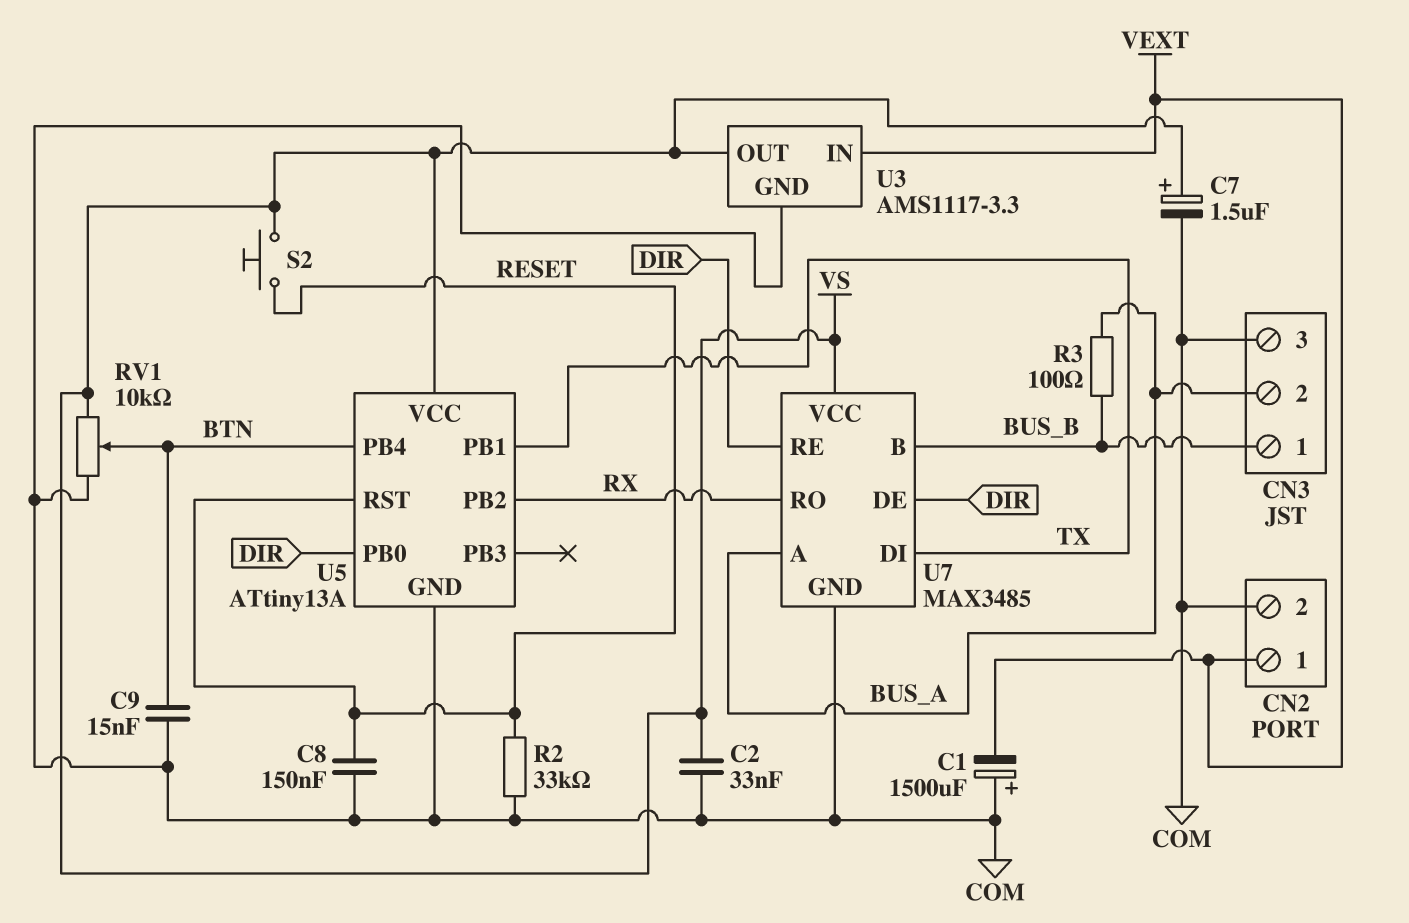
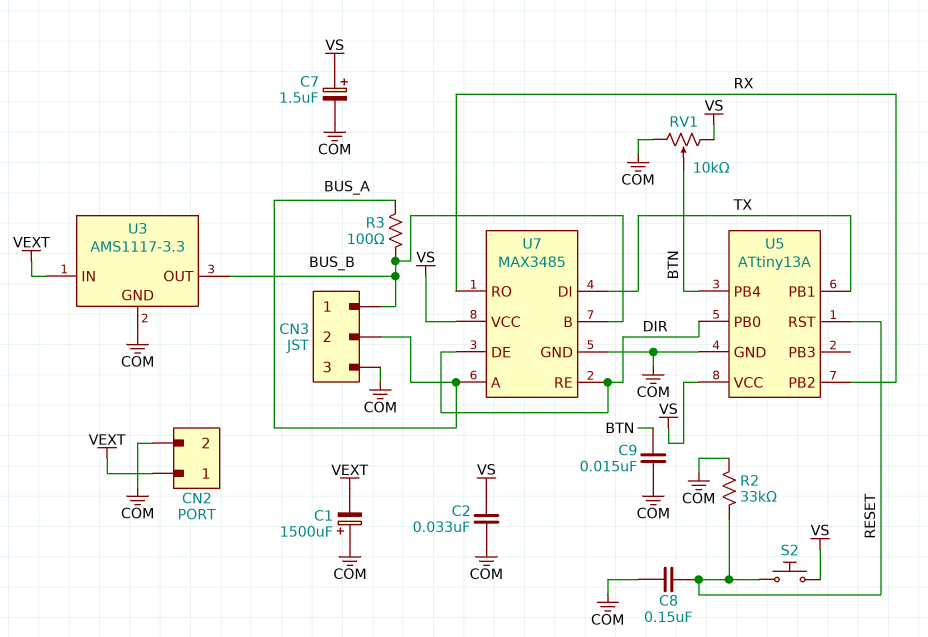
U3 pin OUT: VS -> BUS_B

